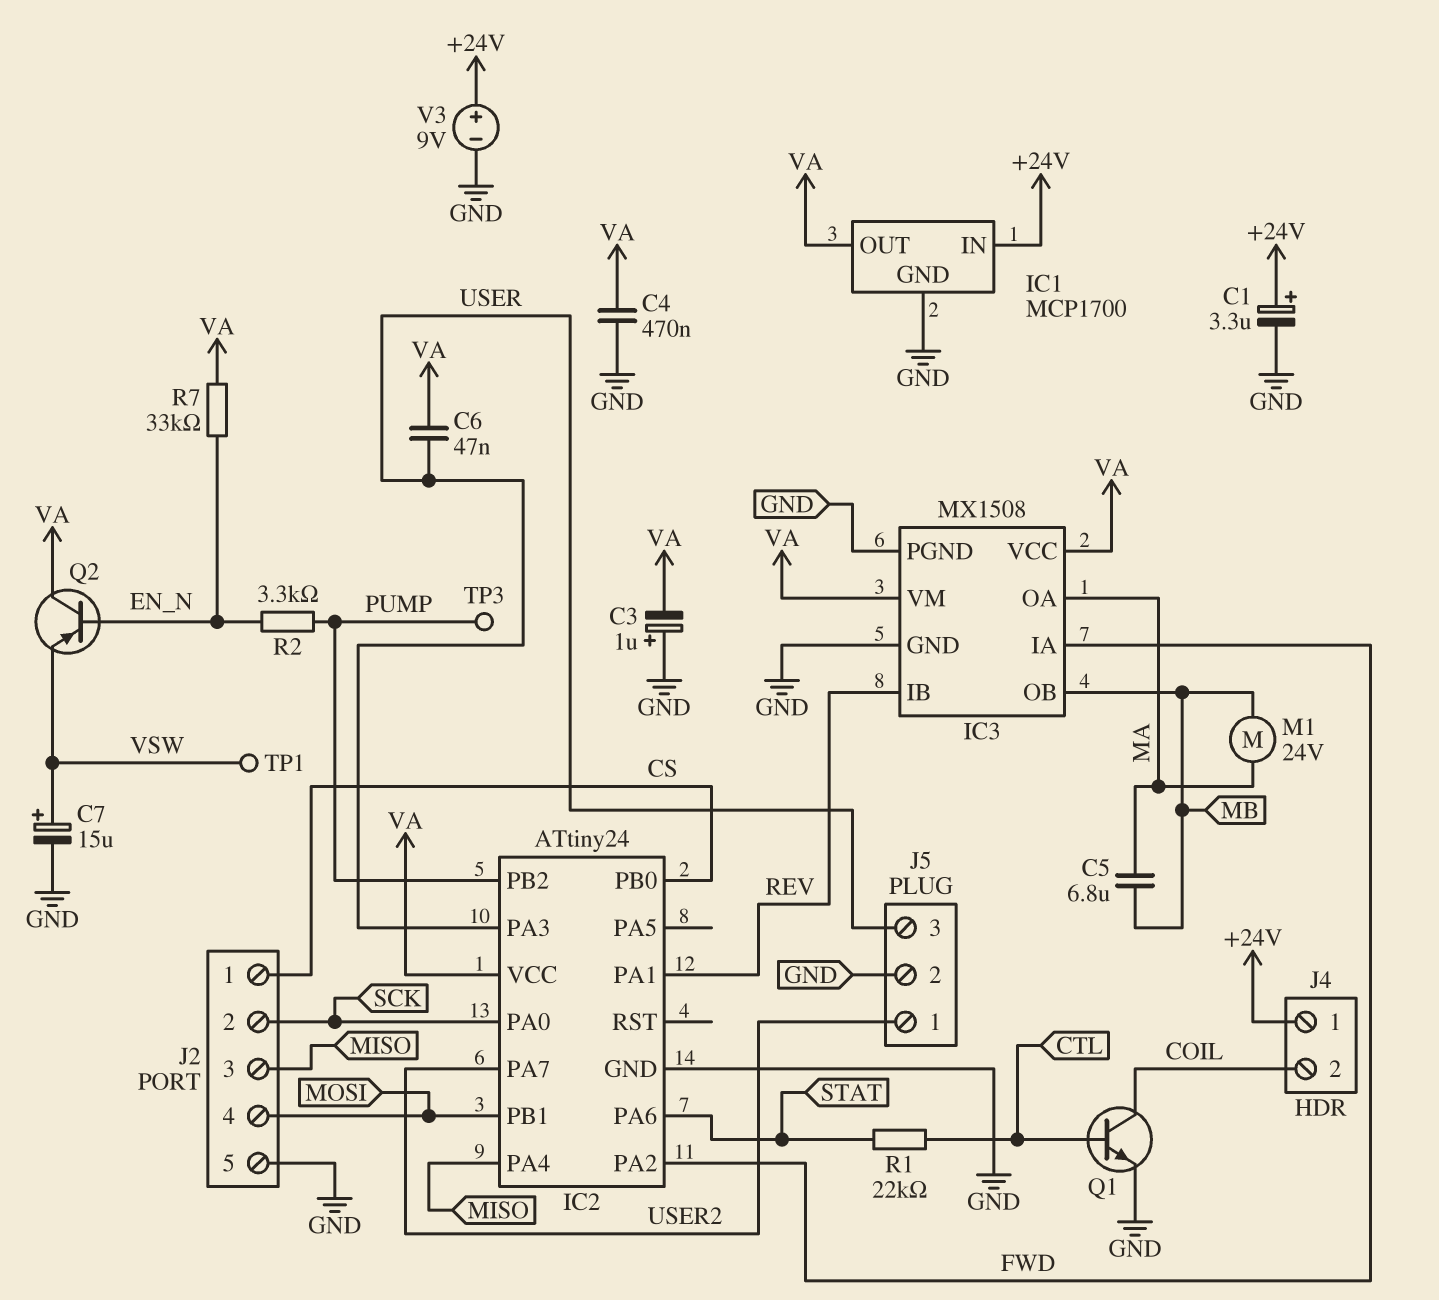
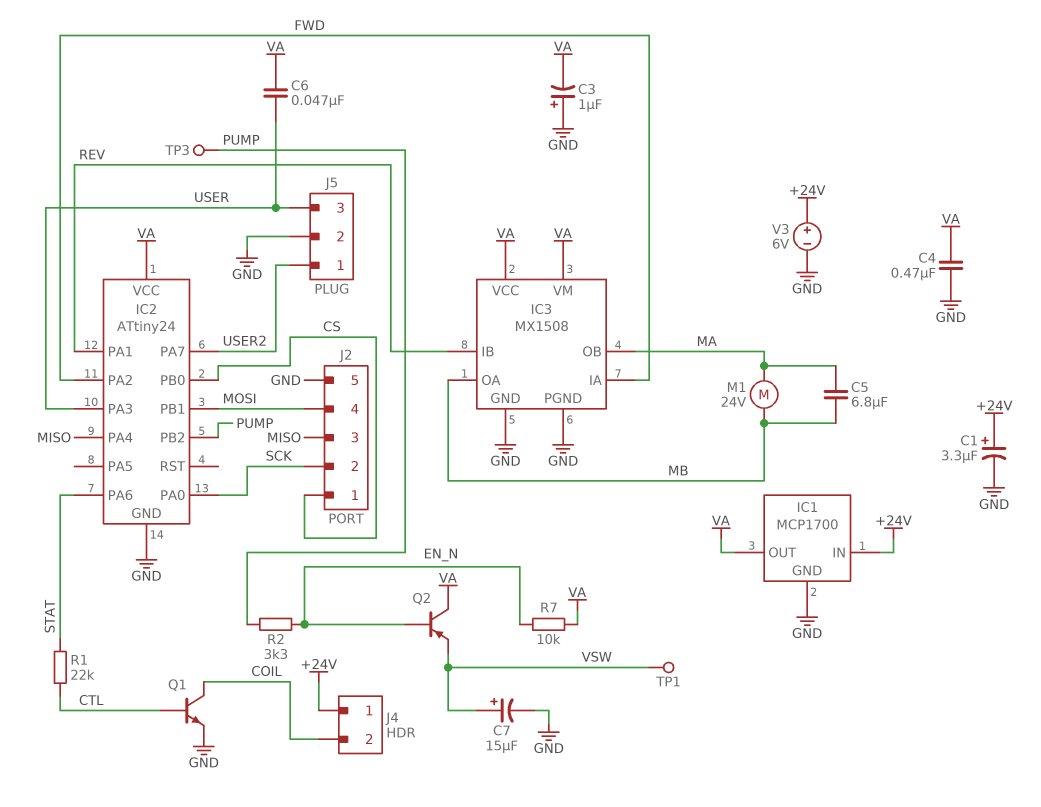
IC3 pin OA: MA -> MB
IC3 pin OB: MB -> MA
R7: 33k (EN_N, VA) -> 10k (EN_N, VA)
V3: 9V (plus +24V, minus GND) -> 6V (plus +24V, minus GND)

